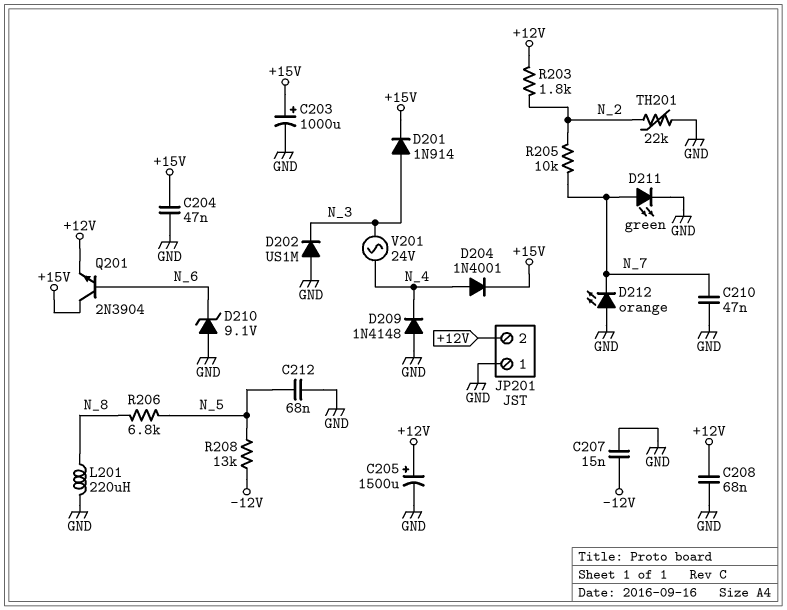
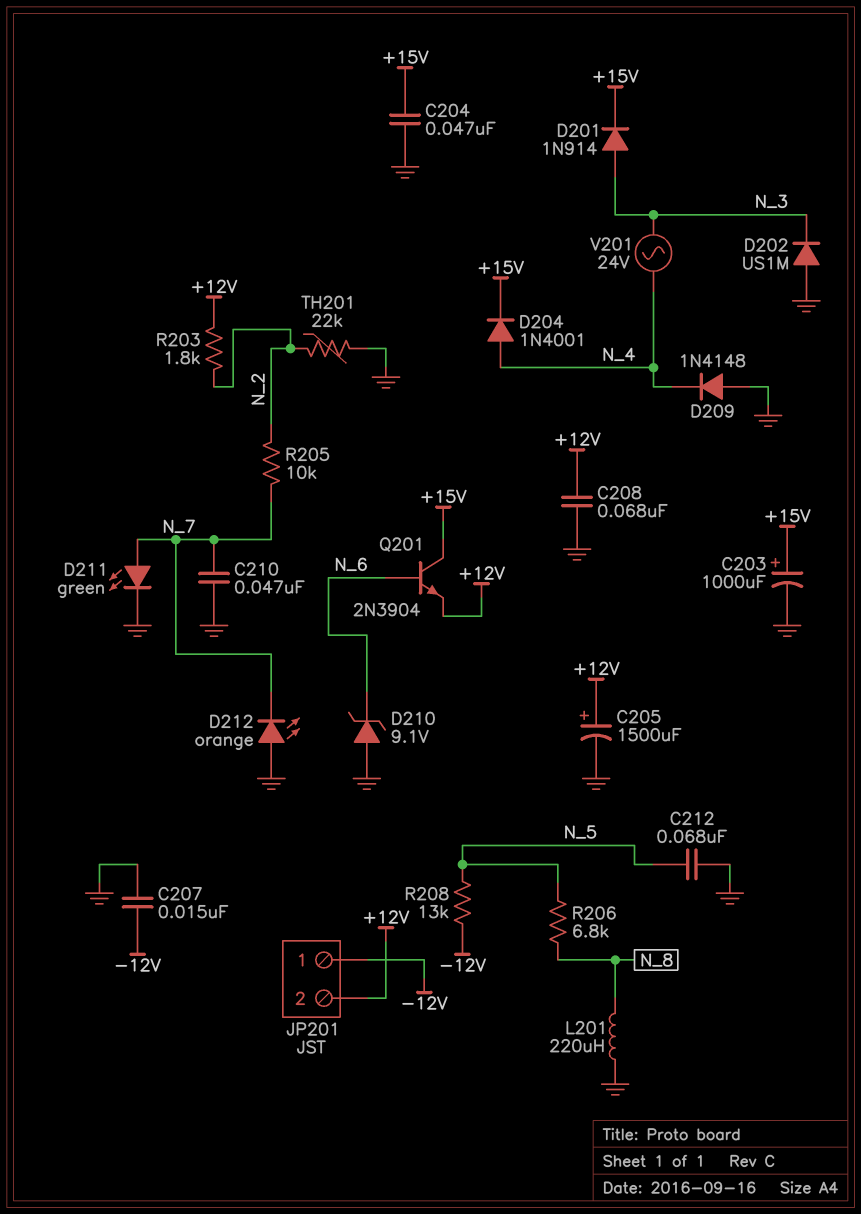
JP201 pin 1: GND -> -12V

